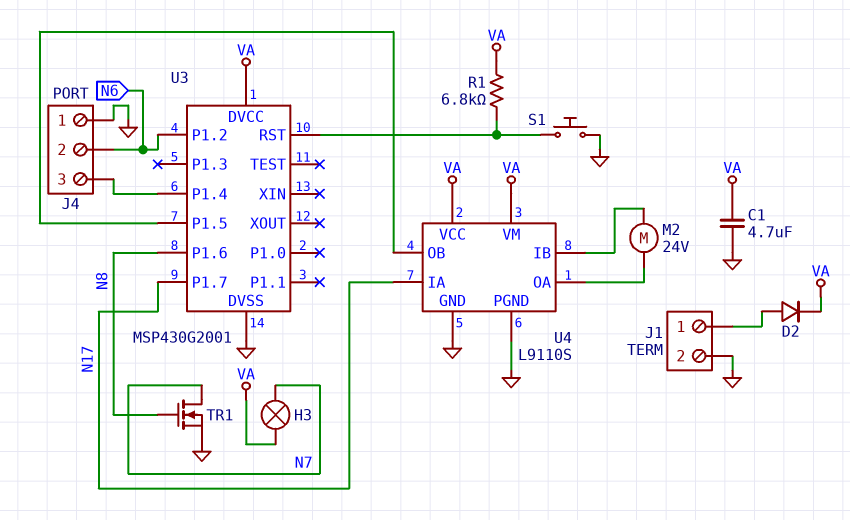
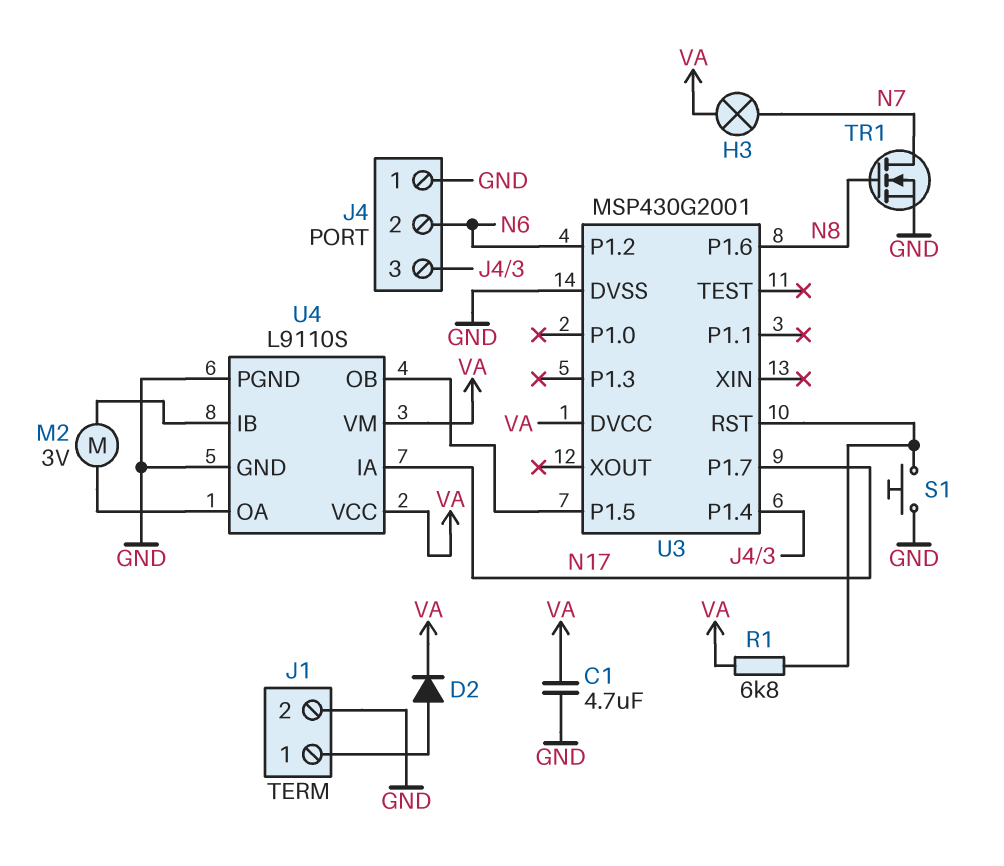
M2: motor 24V (U4/IB, U4/OA) -> motor 3V (U4/IB, U4/OA)

